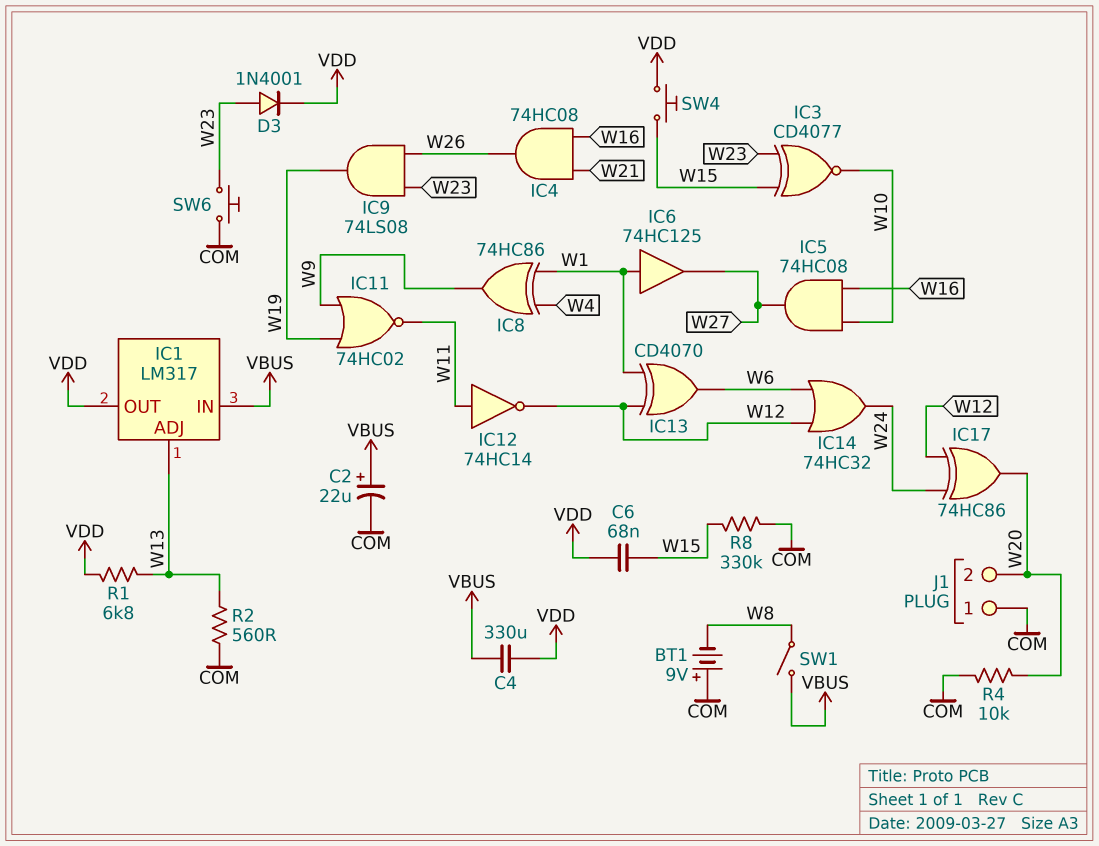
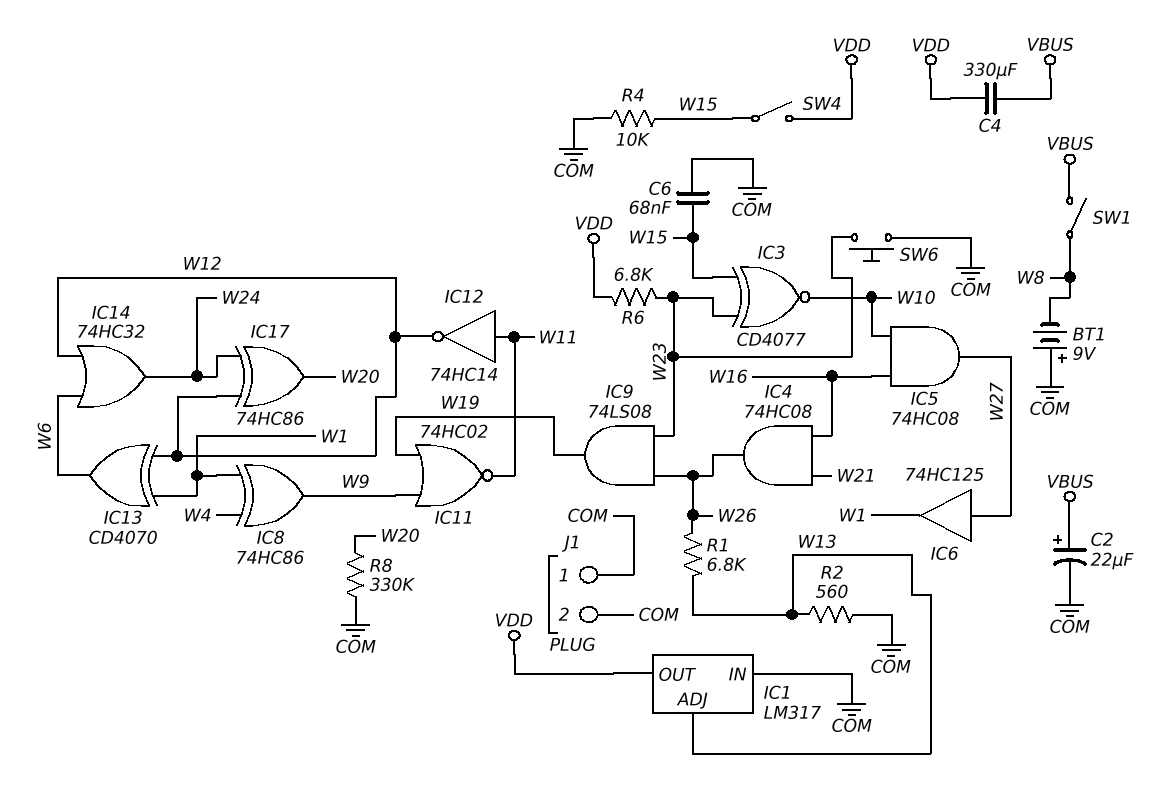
C6: 68nF (VDD, W15) -> 68nF (COM, W15)
D3: diode 1N4001 (A W23, K VDD) -> none
IC1 pin IN: VBUS -> COM
IC6: buffer 74HC125 (in W1, out W27) -> buffer 74HC125 (in W27, out W1)
J1 pin 2: W20 -> COM
R1: 6.8k (VDD, W13) -> 6.8k (W13, W26)
R4: 10k (COM, W20) -> 10k (COM, W15)
R6: none -> 6.8k (VDD, W23)
R8: 330k (COM, W15) -> 330k (COM, W20)
SW4: button (VDD, W15) -> switch (VDD, W15)

